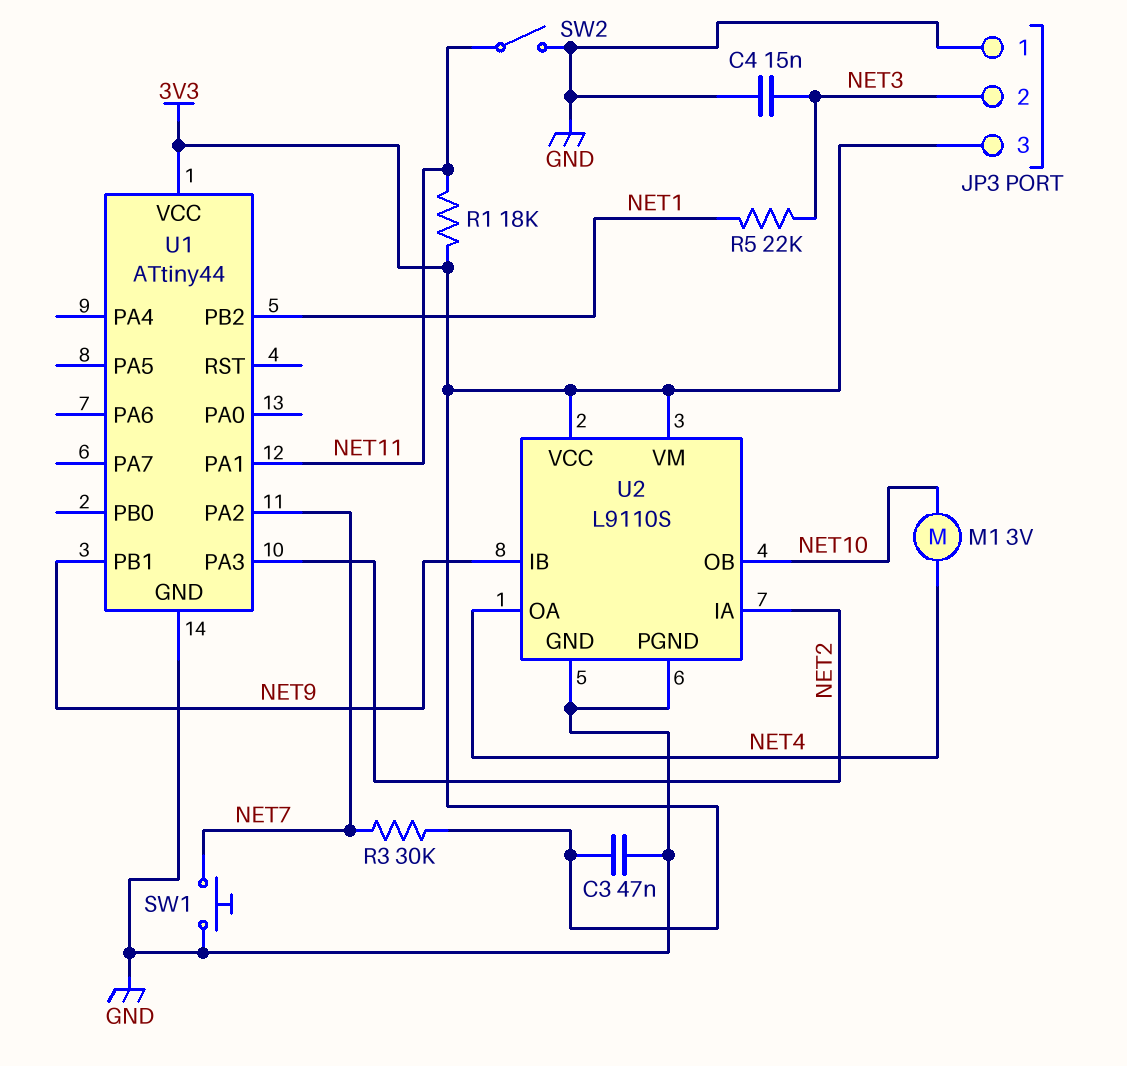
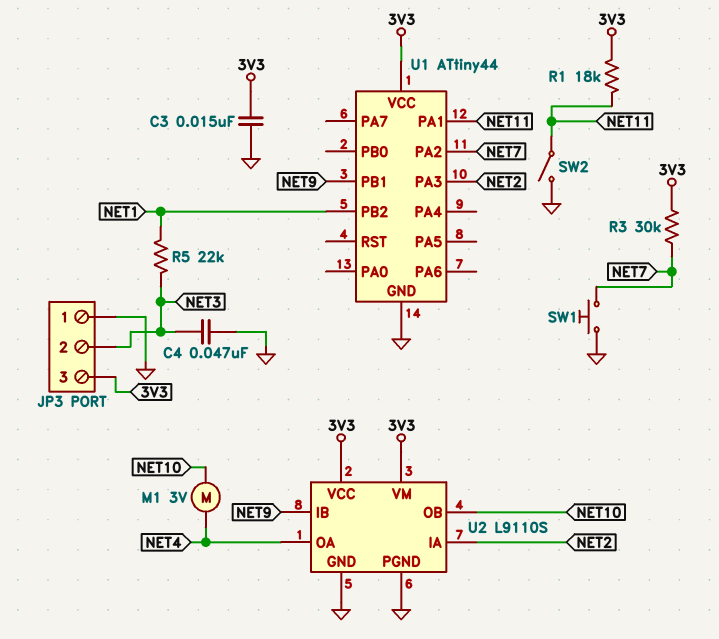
C3: 47nF (3V3, GND) -> 15nF (3V3, GND)
C4: 15nF (GND, NET3) -> 47nF (GND, NET3)

